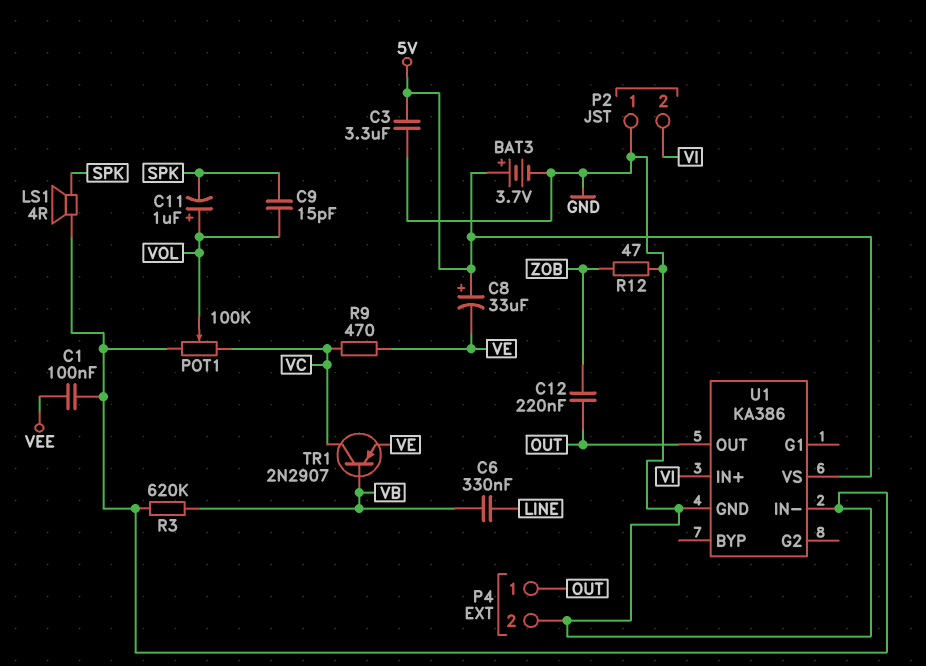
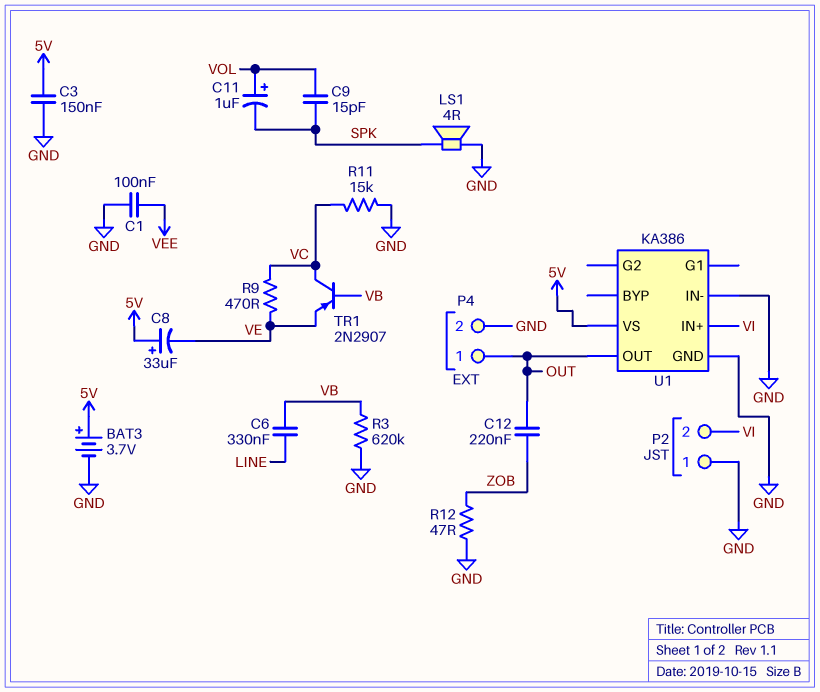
C3: 3.3uF (5V, GND) -> 150nF (5V, GND)
POT1: 100k (GND, VC, wiper VOL) -> none
R11: none -> 15k (GND, VC)

